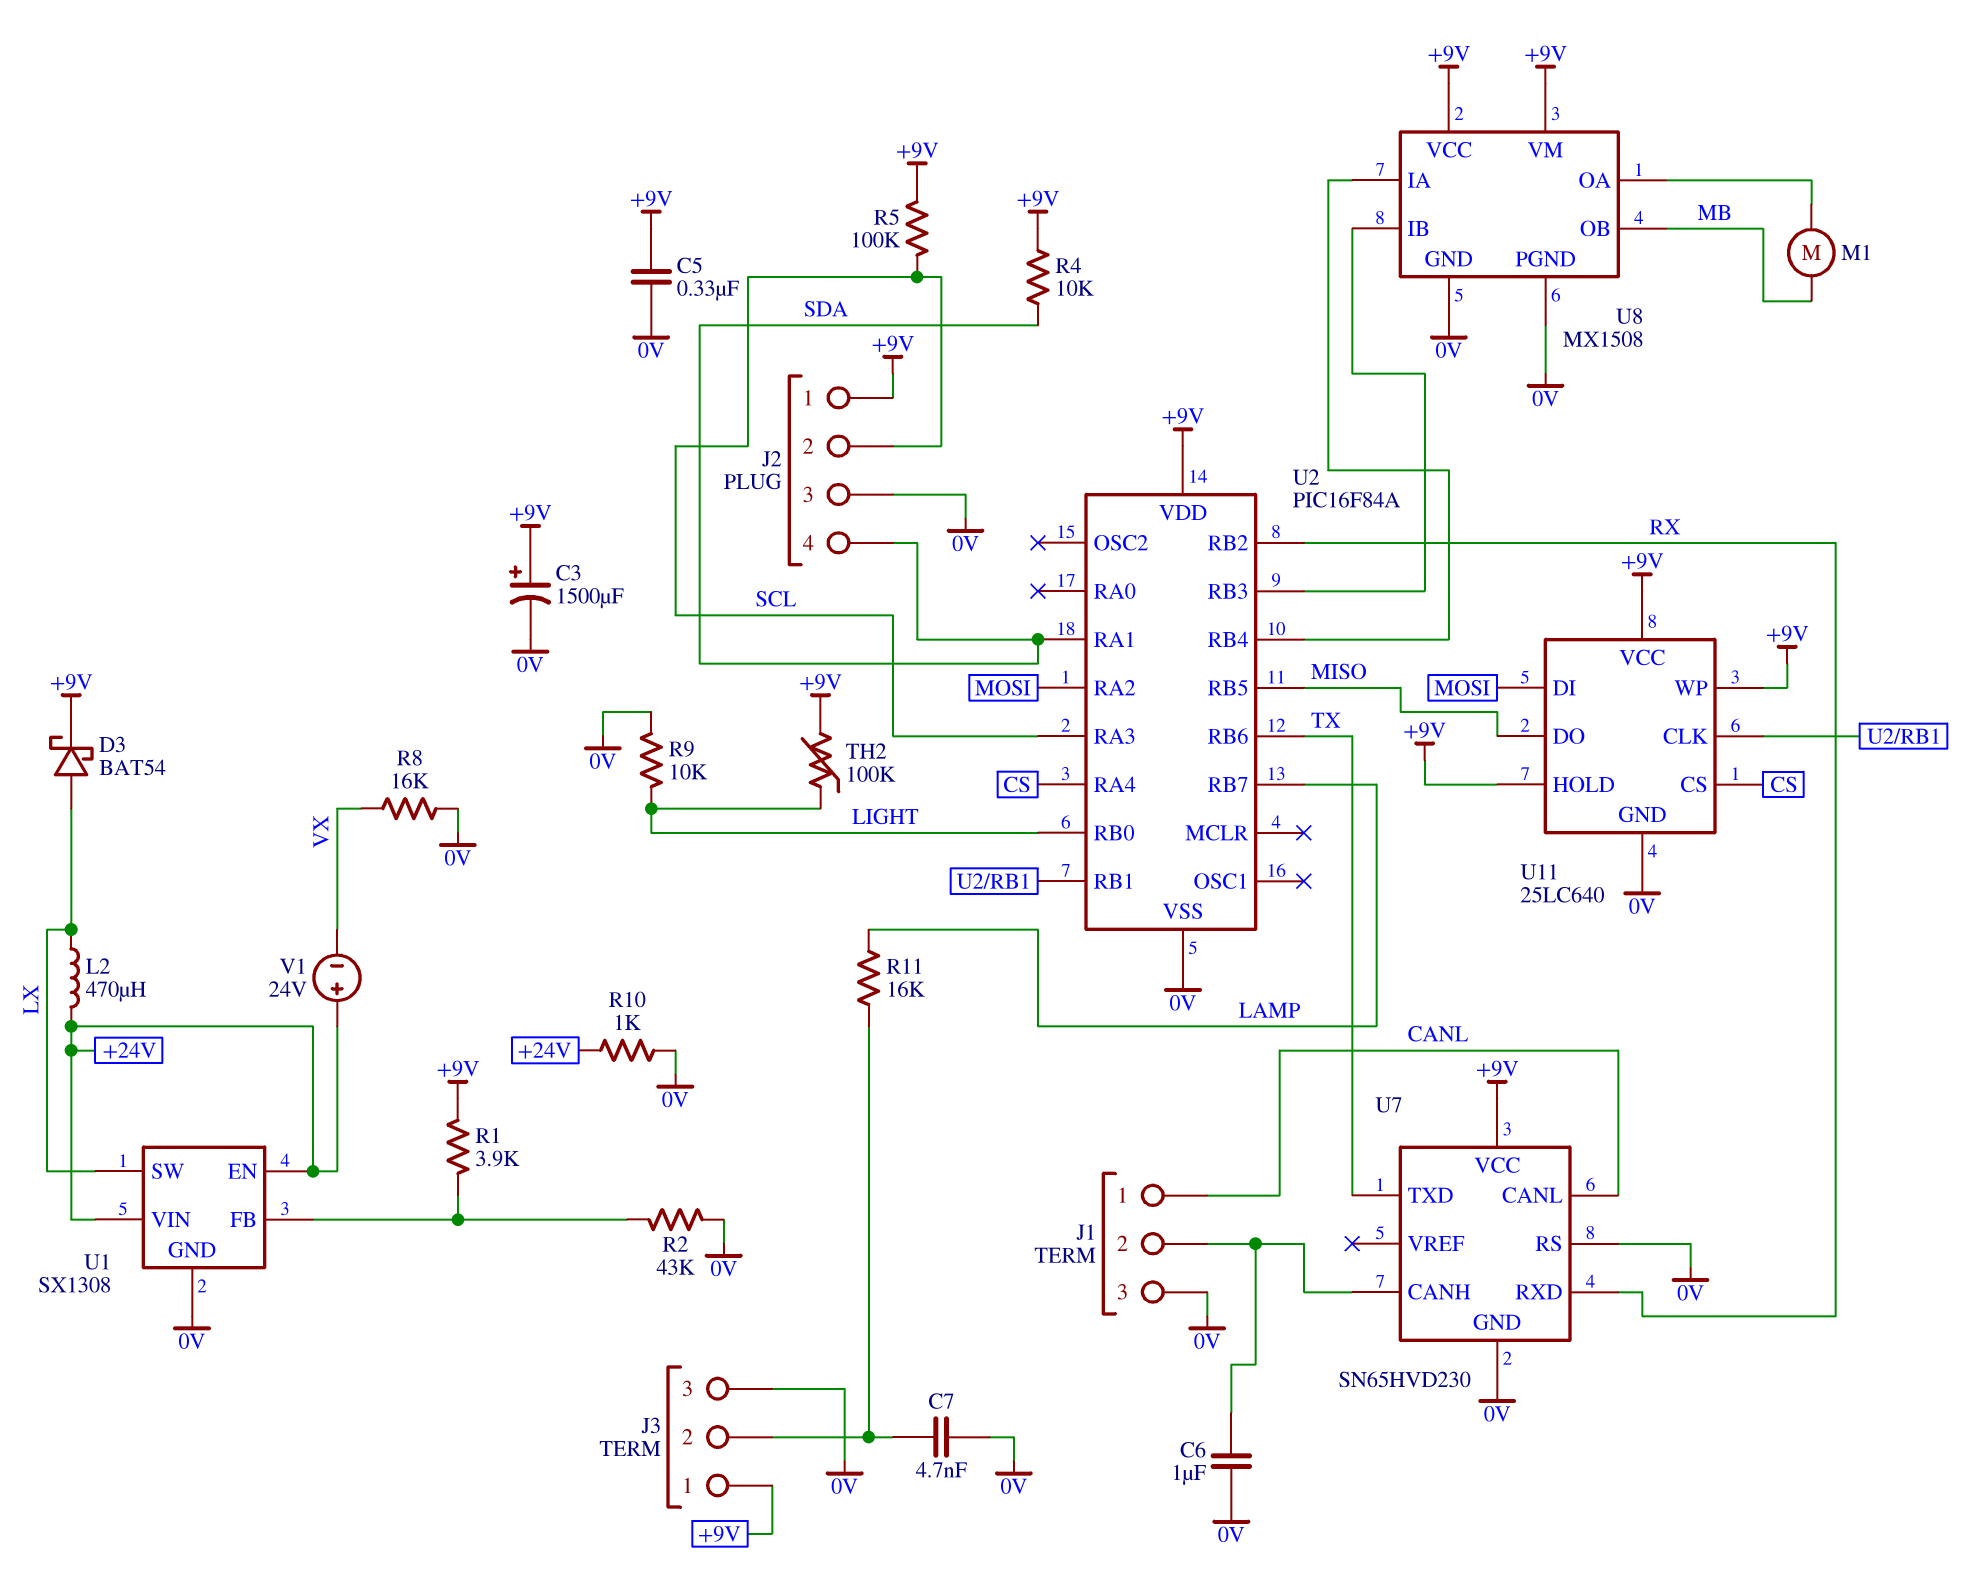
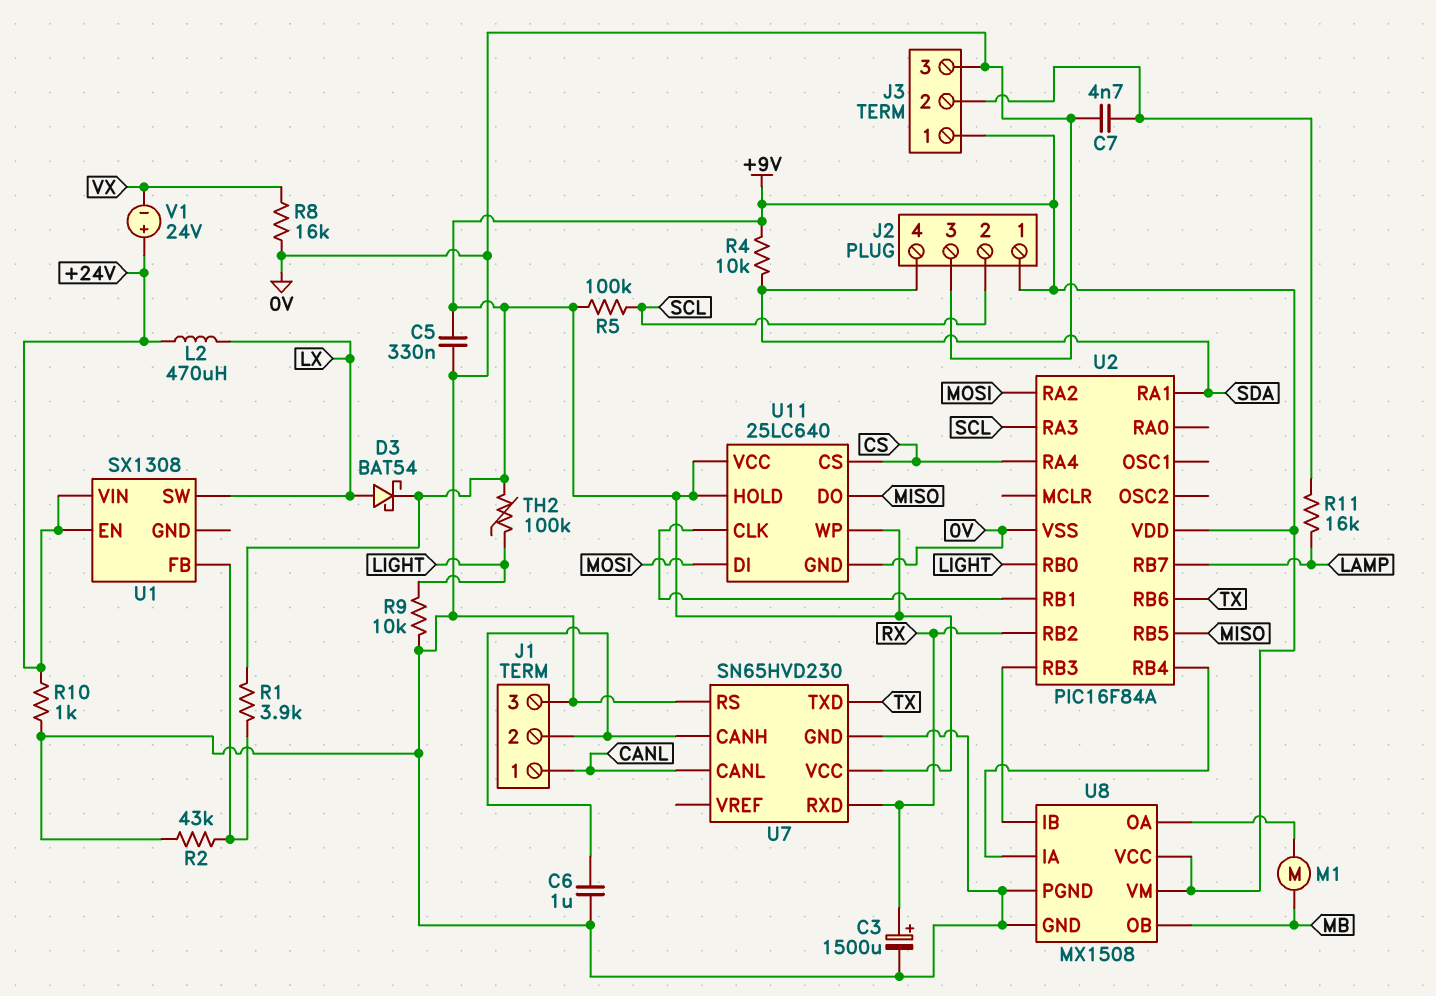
C3: 1500uF (plus +9V, minus 0V) -> 1500uF (plus RX, minus 0V)
U1 pin GND: 0V -> none

